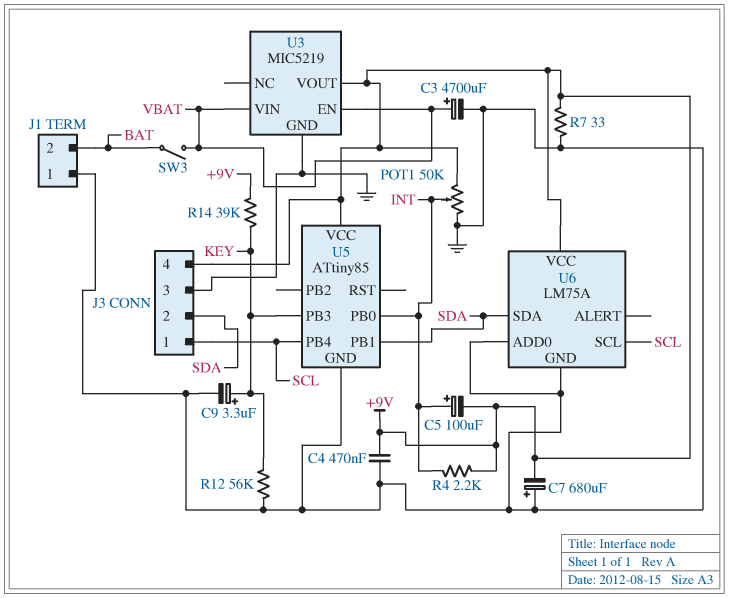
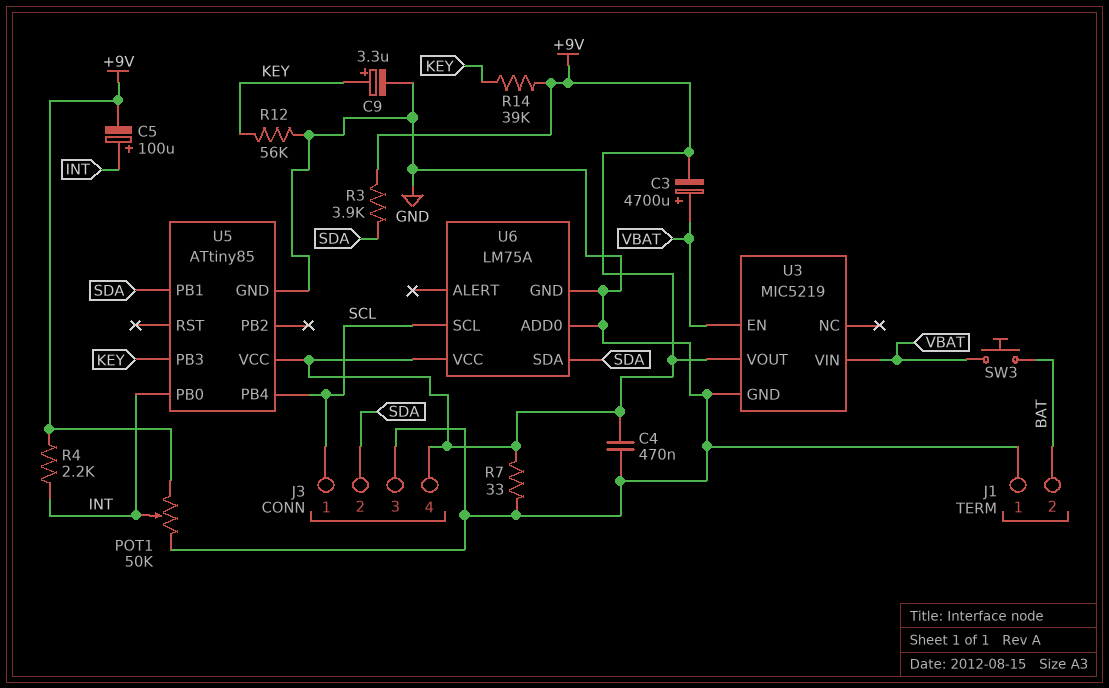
C3: 4700uF (plus VBAT, minus GND) -> 4700uF (plus VBAT, minus +9V)
C7: 680uF (plus GND, minus +9V) -> none
R3: none -> 3.9k (+9V, SDA)
SW3: switch (BAT, VBAT) -> button (BAT, VBAT)

